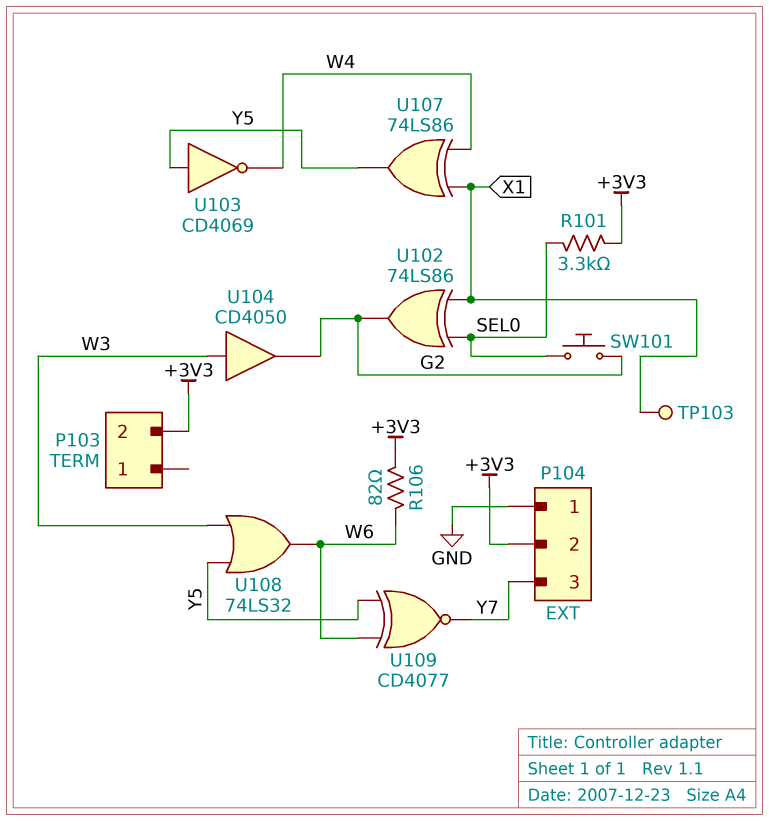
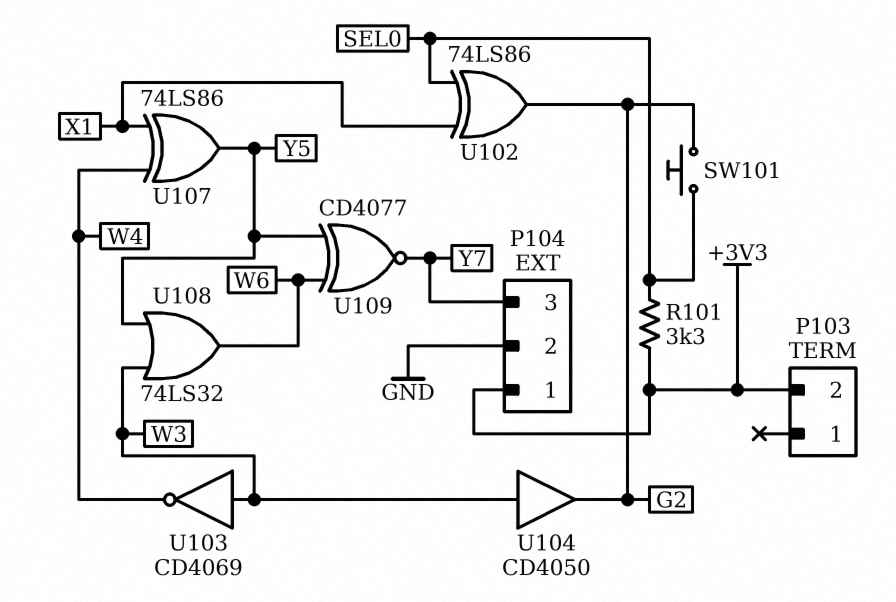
P104 pin 1: GND -> +3V3
P104 pin 2: +3V3 -> GND
R106: 82 (+3V3, W6) -> none
TP103: test point (X1) -> none
U103: NOT CD4069 (in Y5, out W4) -> NOT CD4069 (in W3, out W4)

